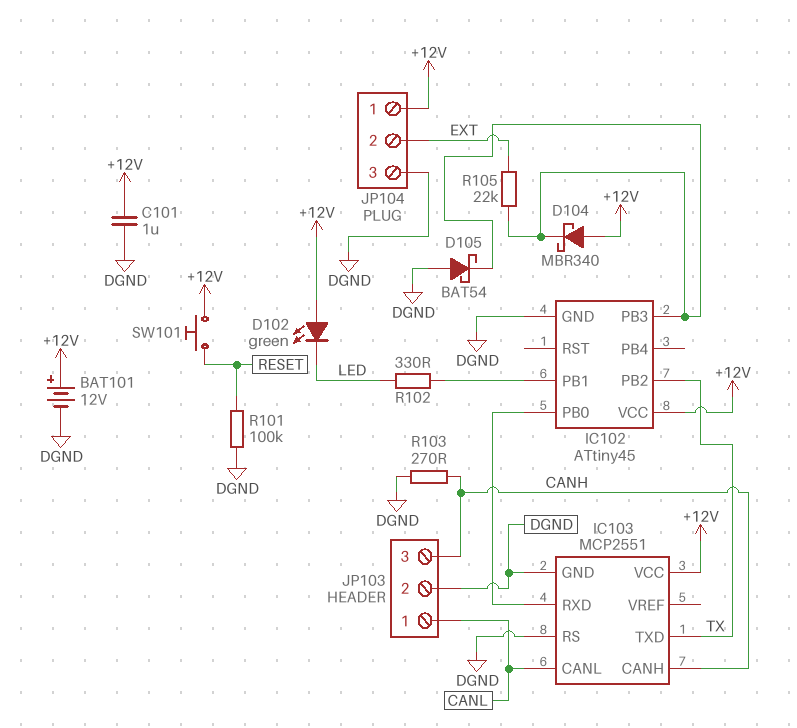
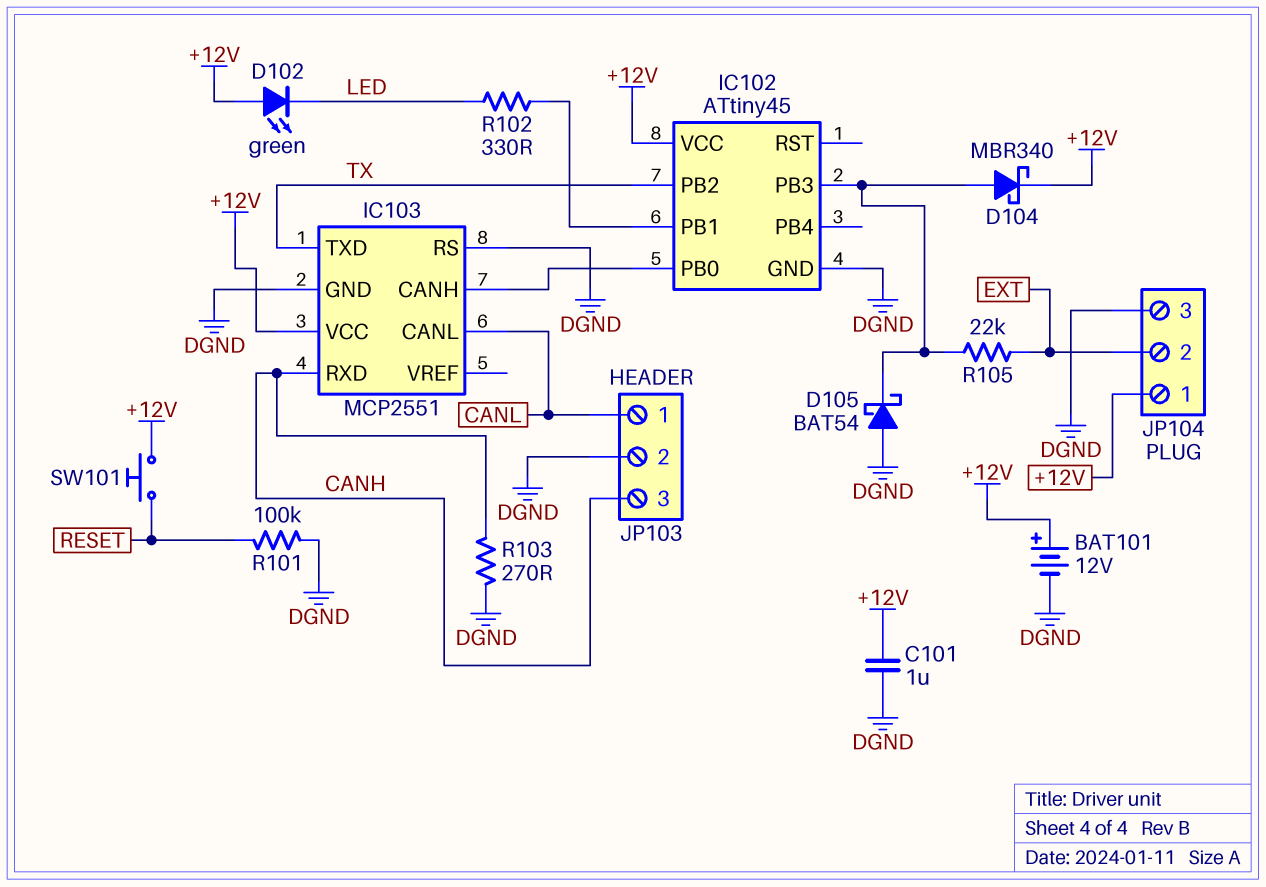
D104: schottky MBR340 (A +12V, K IC102/PB3) -> schottky MBR340 (A IC102/PB3, K +12V)
IC103 pin CANH: CANH -> IC102/PB0
IC103 pin RXD: IC102/PB0 -> CANH

